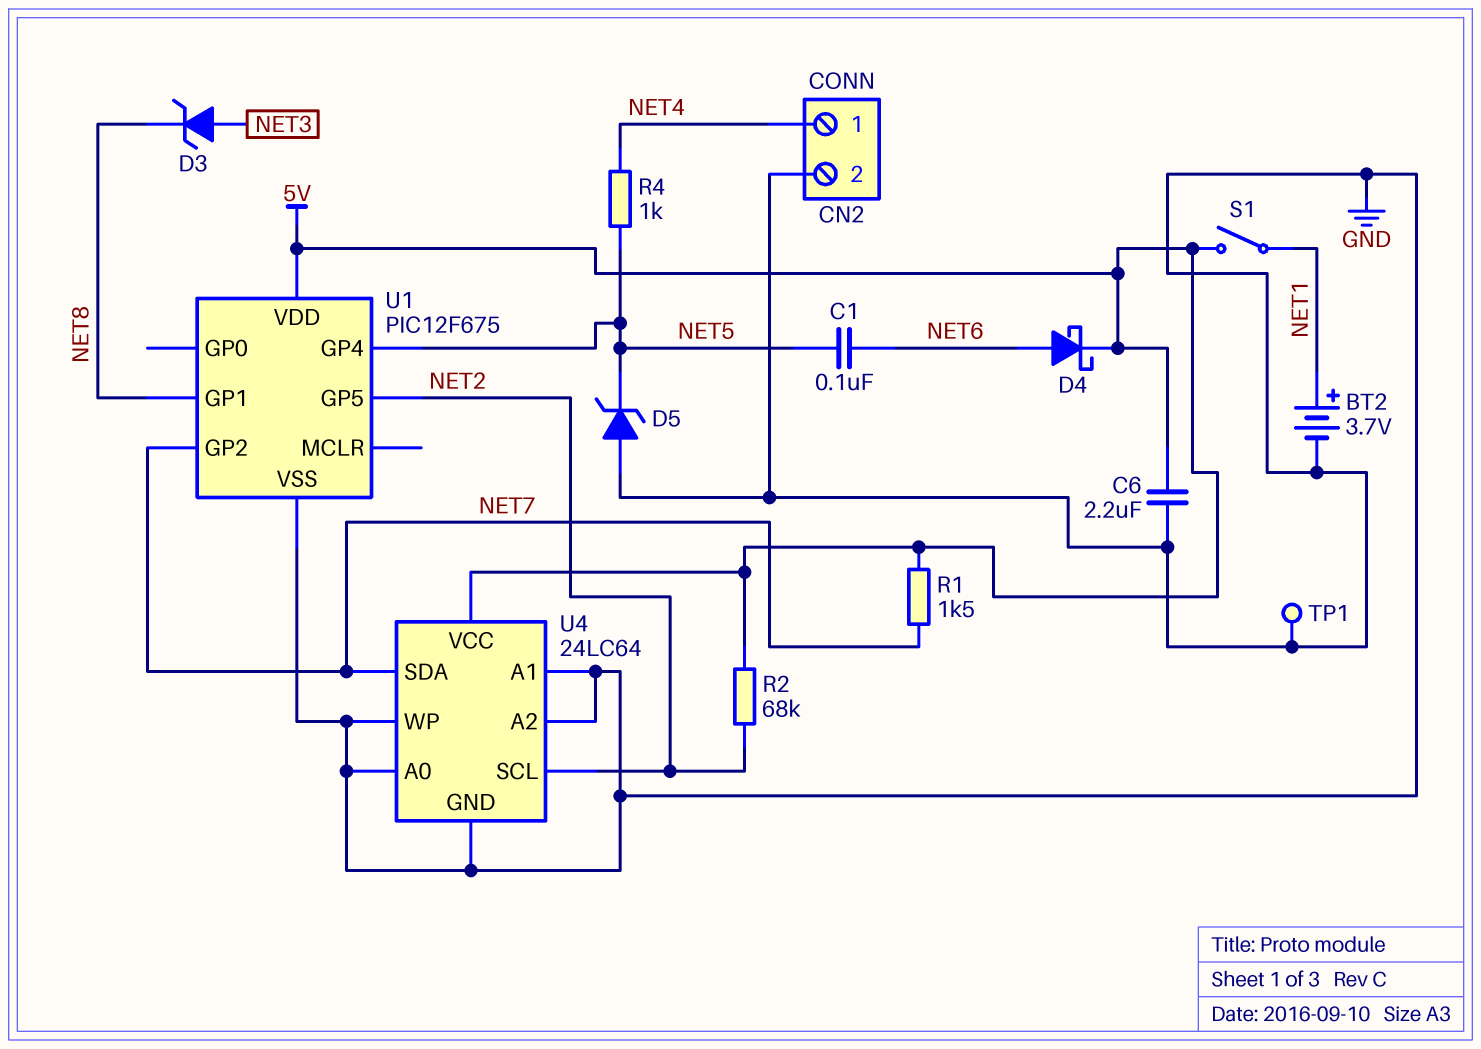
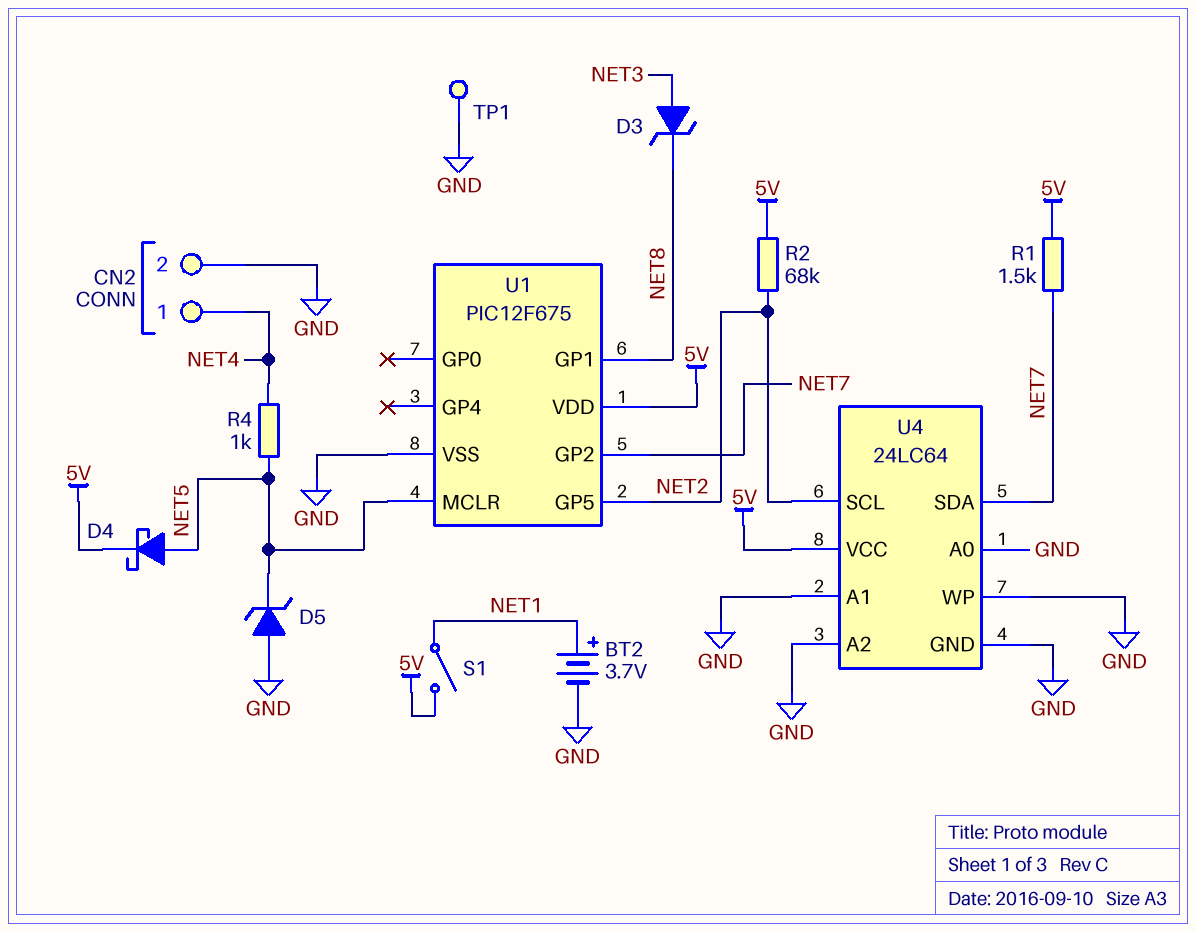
C1: 100nF (NET5, NET6) -> none
C6: 2.2uF (5V, GND) -> none
D4: schottky (A NET6, K 5V) -> schottky (A NET5, K 5V)
U1 pin GP4: NET5 -> none
U1 pin MCLR: none -> NET5

